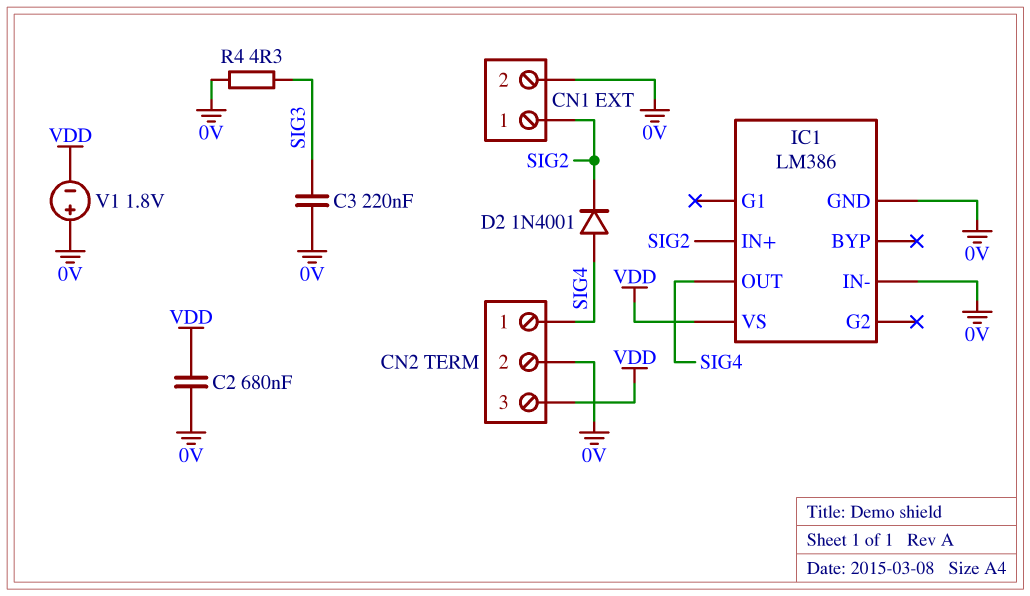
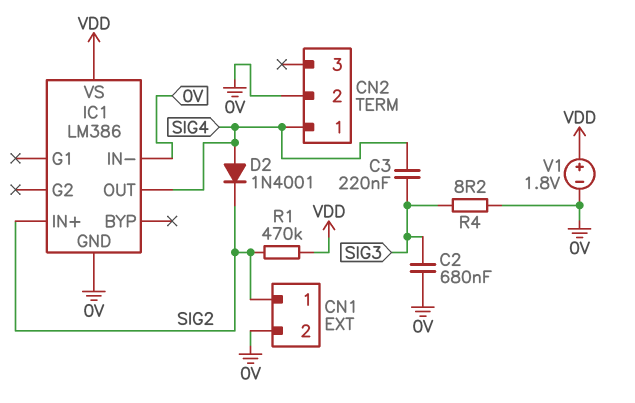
C2: 680nF (0V, VDD) -> 680nF (0V, SIG3)
C3: 220nF (0V, SIG3) -> 220nF (SIG3, SIG4)
CN2 pin 3: VDD -> none
R1: none -> 470k (SIG2, VDD)
R4: 4.3 (0V, SIG3) -> 8.2 (0V, SIG3)
V1: 1.8V (plus 0V, minus VDD) -> 1.8V (plus VDD, minus 0V)

